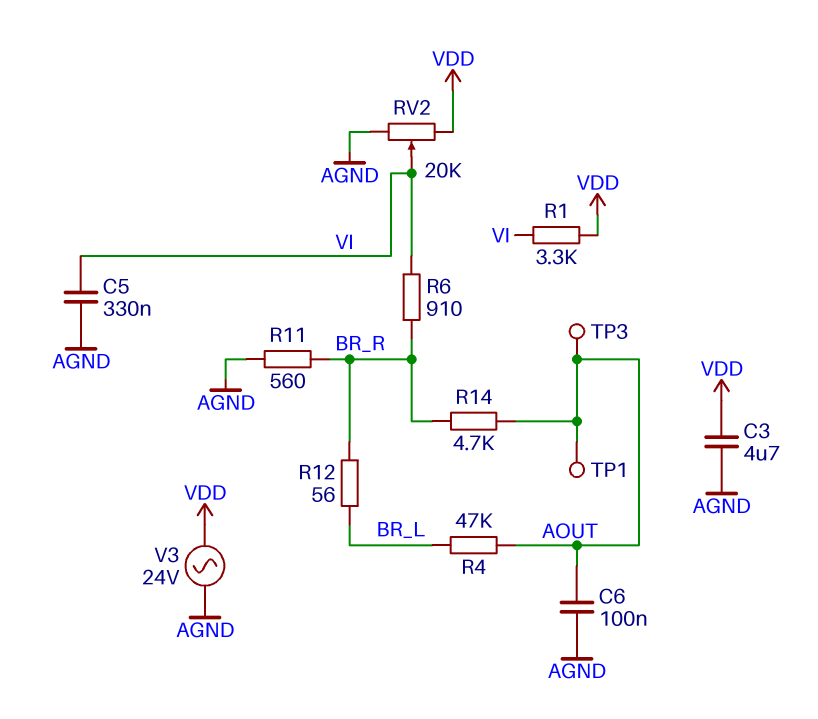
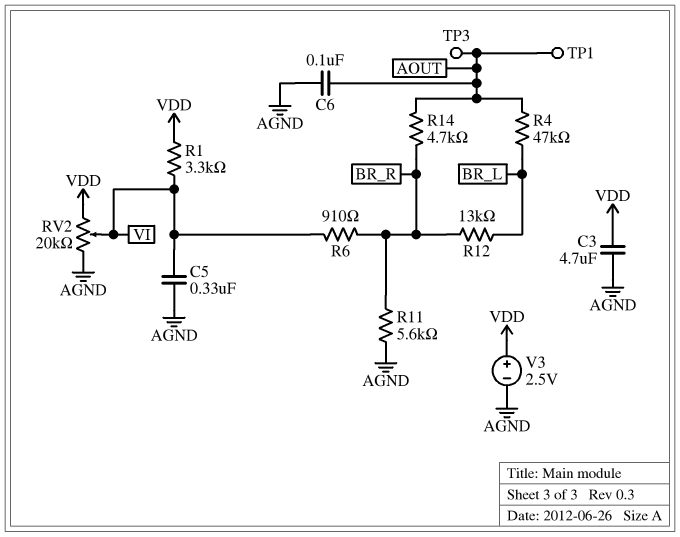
R11: 560 (AGND, BR_R) -> 5.6k (AGND, BR_R)
R12: 56 (BR_L, BR_R) -> 13k (BR_L, BR_R)
V3: AC 24V (AGND, VDD) -> 2.5V (plus VDD, minus AGND)

